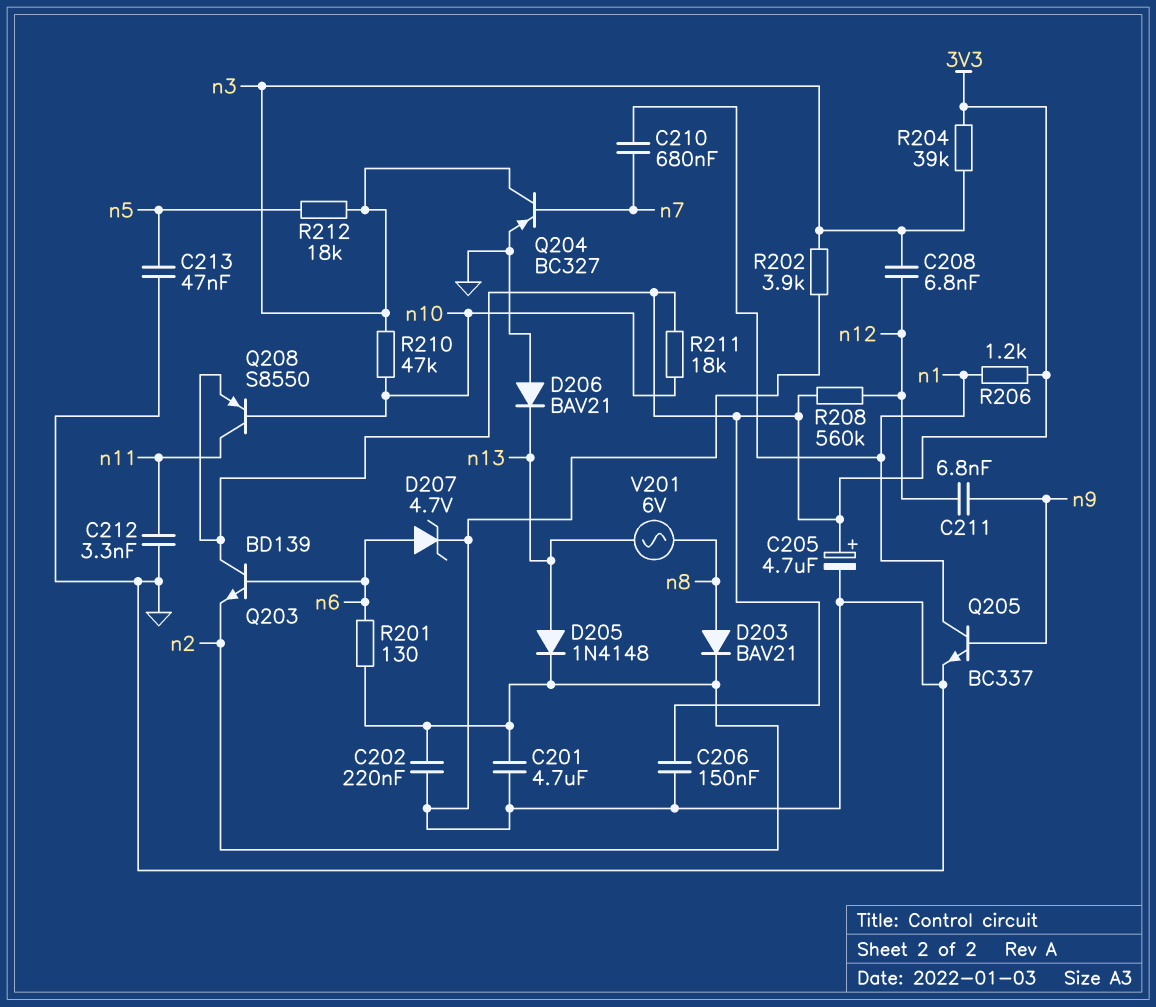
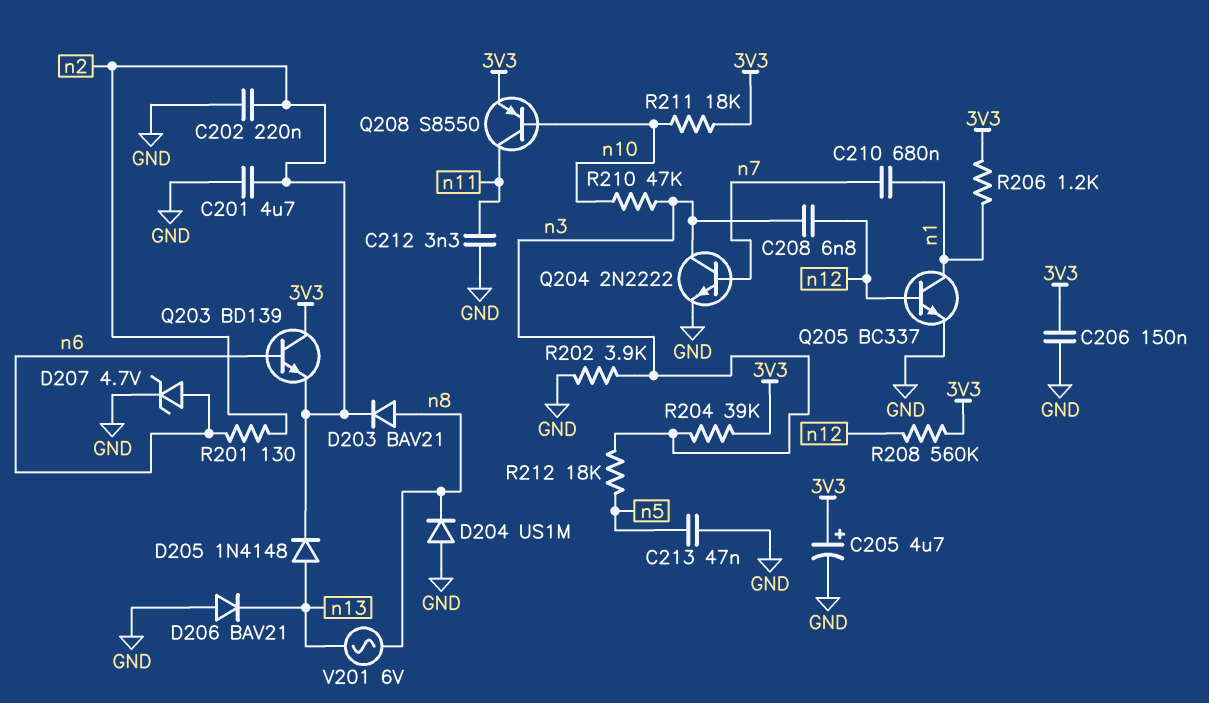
C211: 6.8nF (n9, n12) -> none
D204: none -> diode US1M (A GND, K n8)
Q204: PNP BC327 (B n7, C n3, E GND) -> NPN 2N2222 (B n7, C n3, E GND)
Q205: NPN BC337 (B n9, C n1, E GND) -> NPN BC337 (B n12, C n1, E GND)

